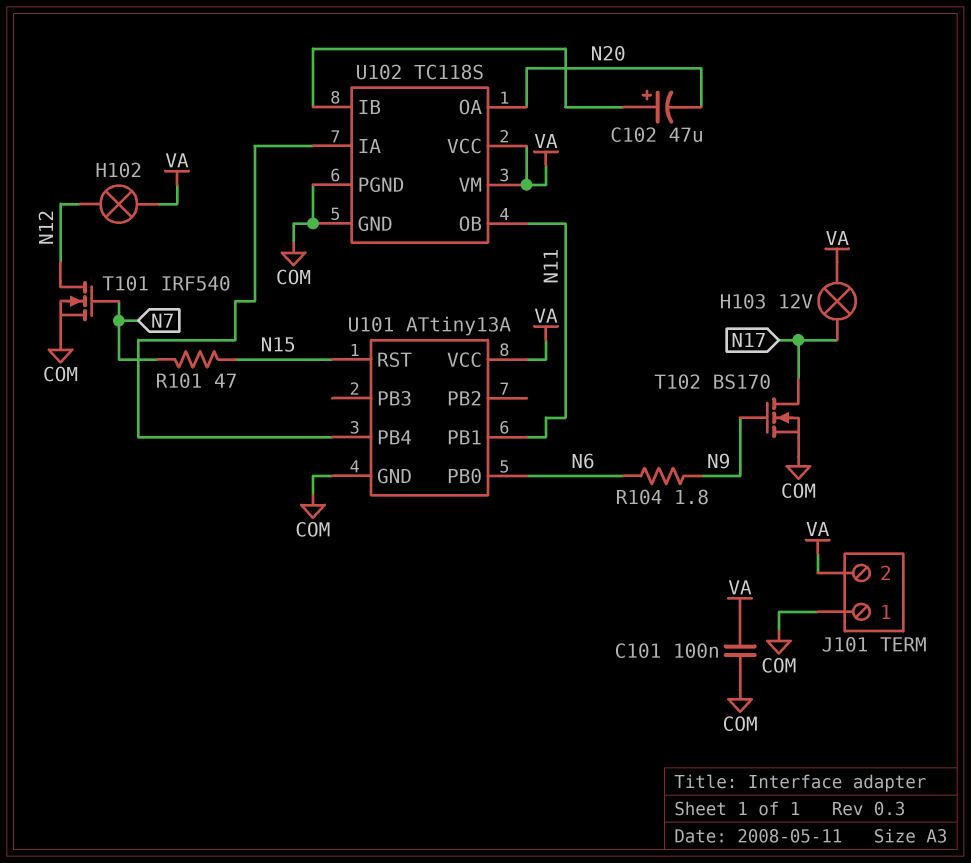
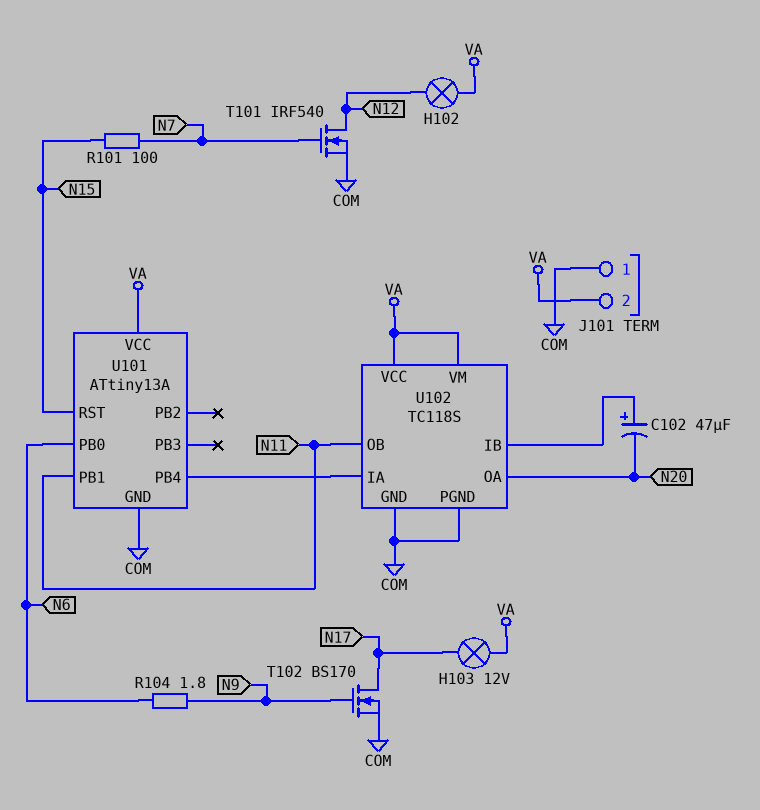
C101: 100nF (COM, VA) -> none
R101: 47 (N7, N15) -> 100 (N7, N15)

